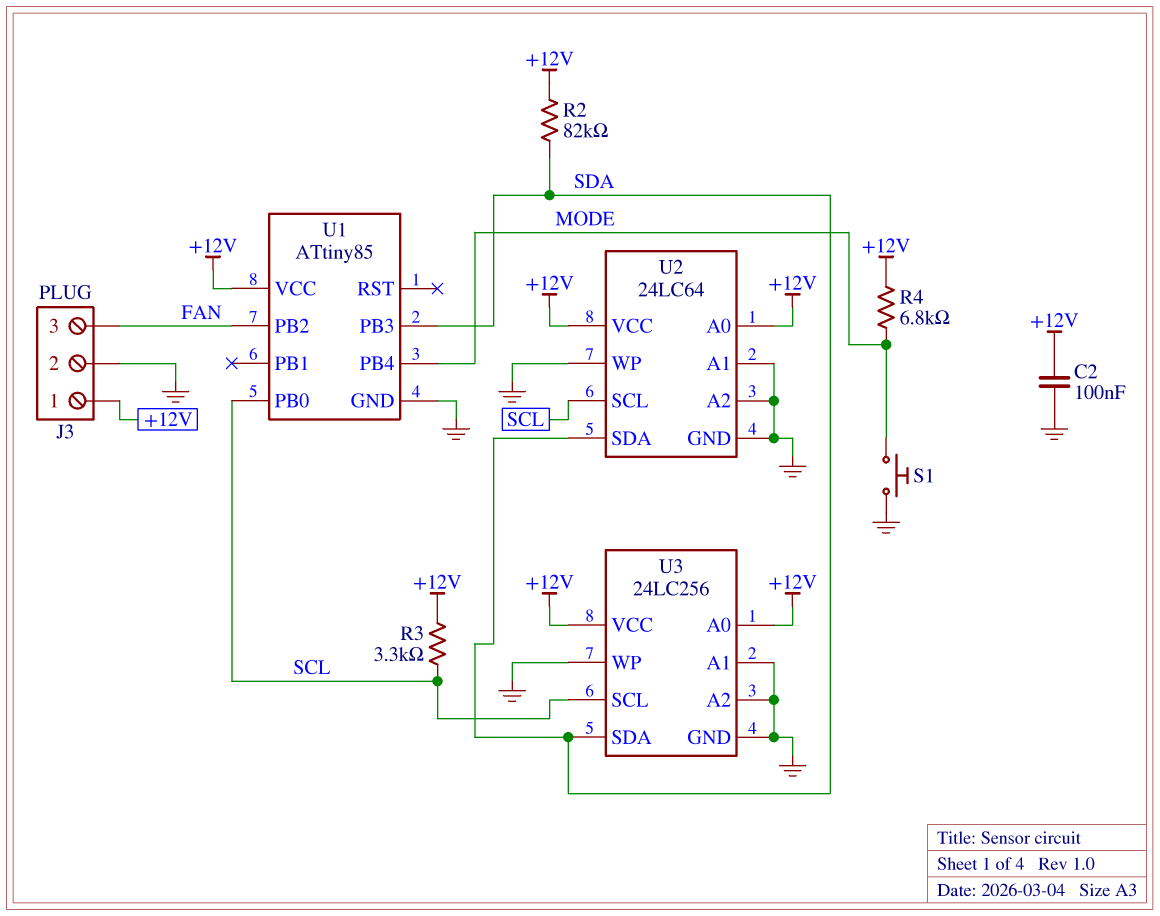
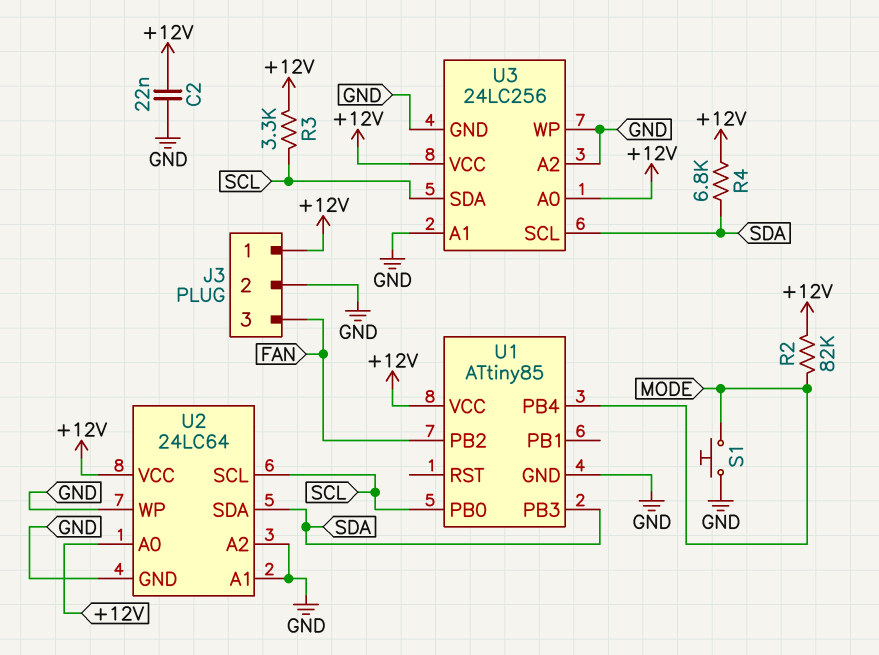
C2: 100nF (+12V, GND) -> 22nF (+12V, GND)
R2: 82k (+12V, SDA) -> 82k (+12V, MODE)
R4: 6.8k (+12V, MODE) -> 6.8k (+12V, SDA)
U3 pin SCL: SCL -> SDA
U3 pin SDA: SDA -> SCL

